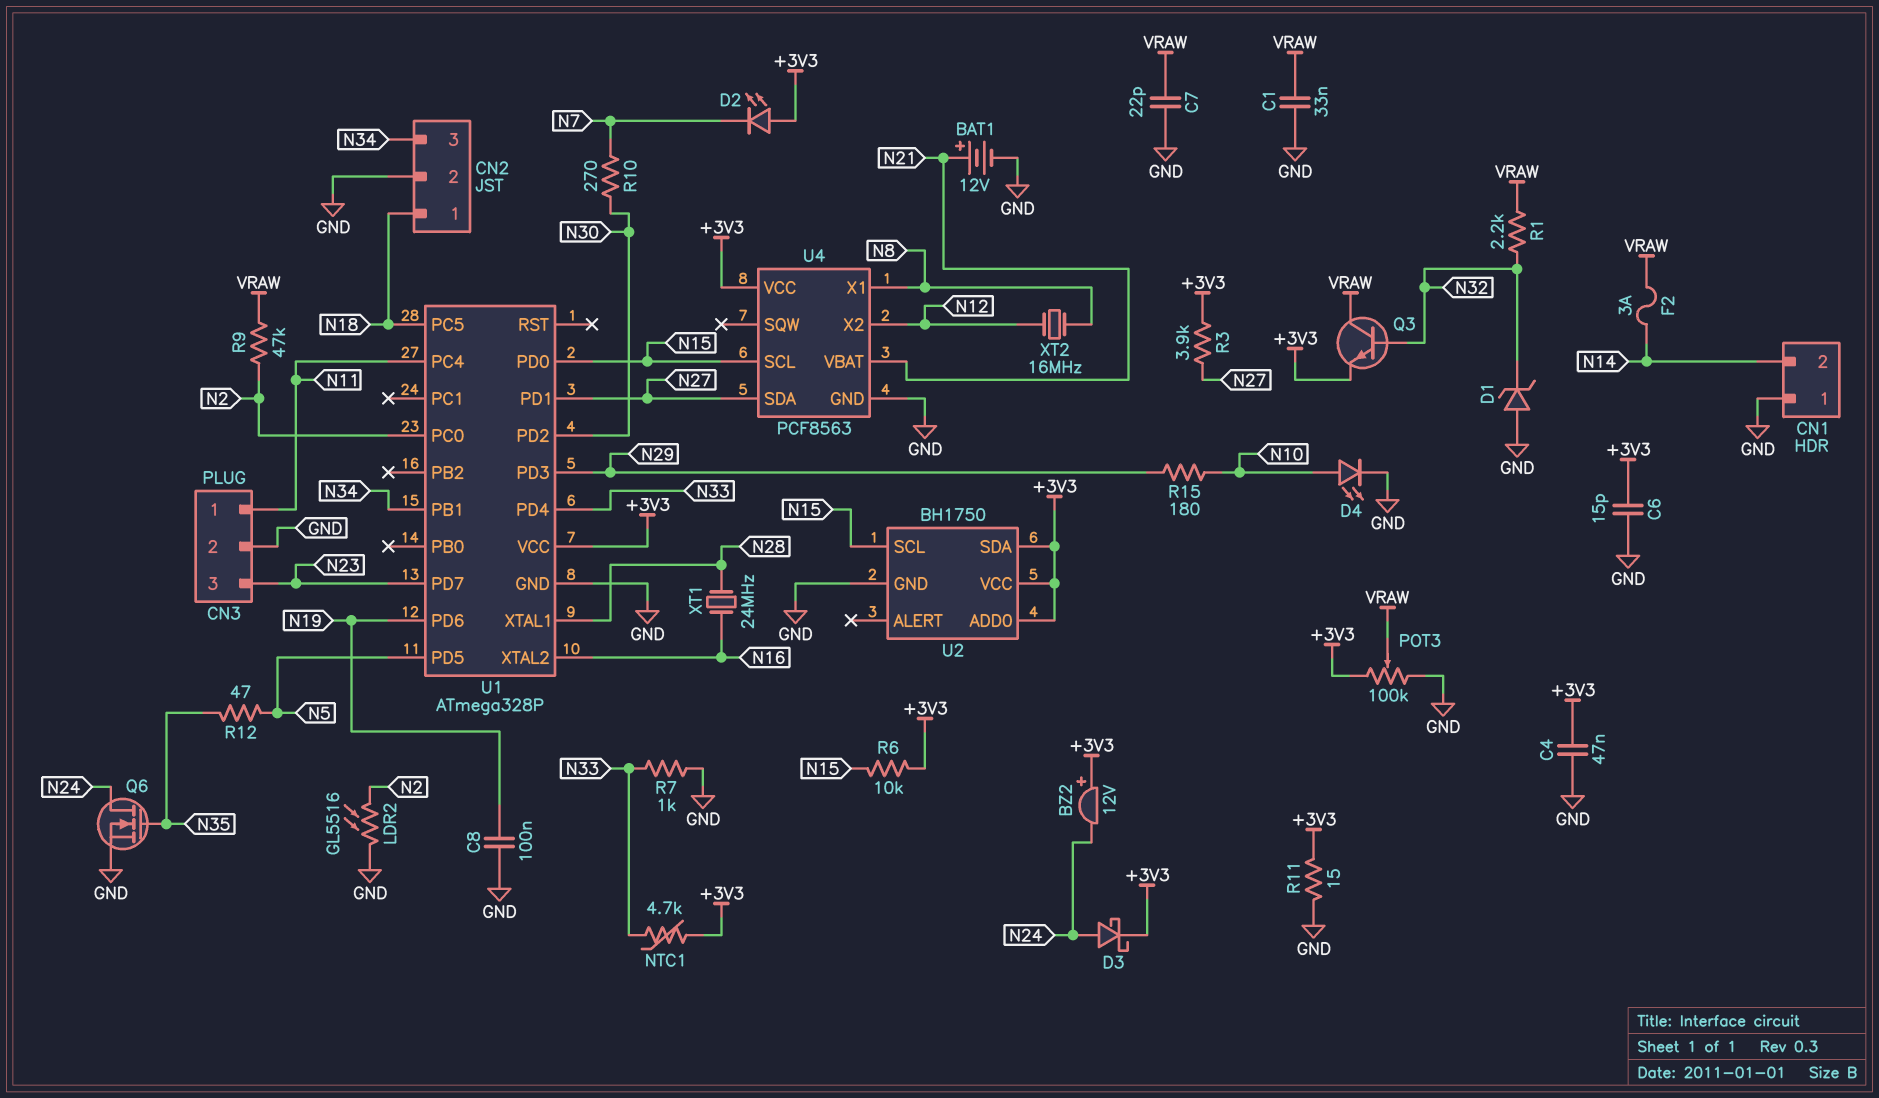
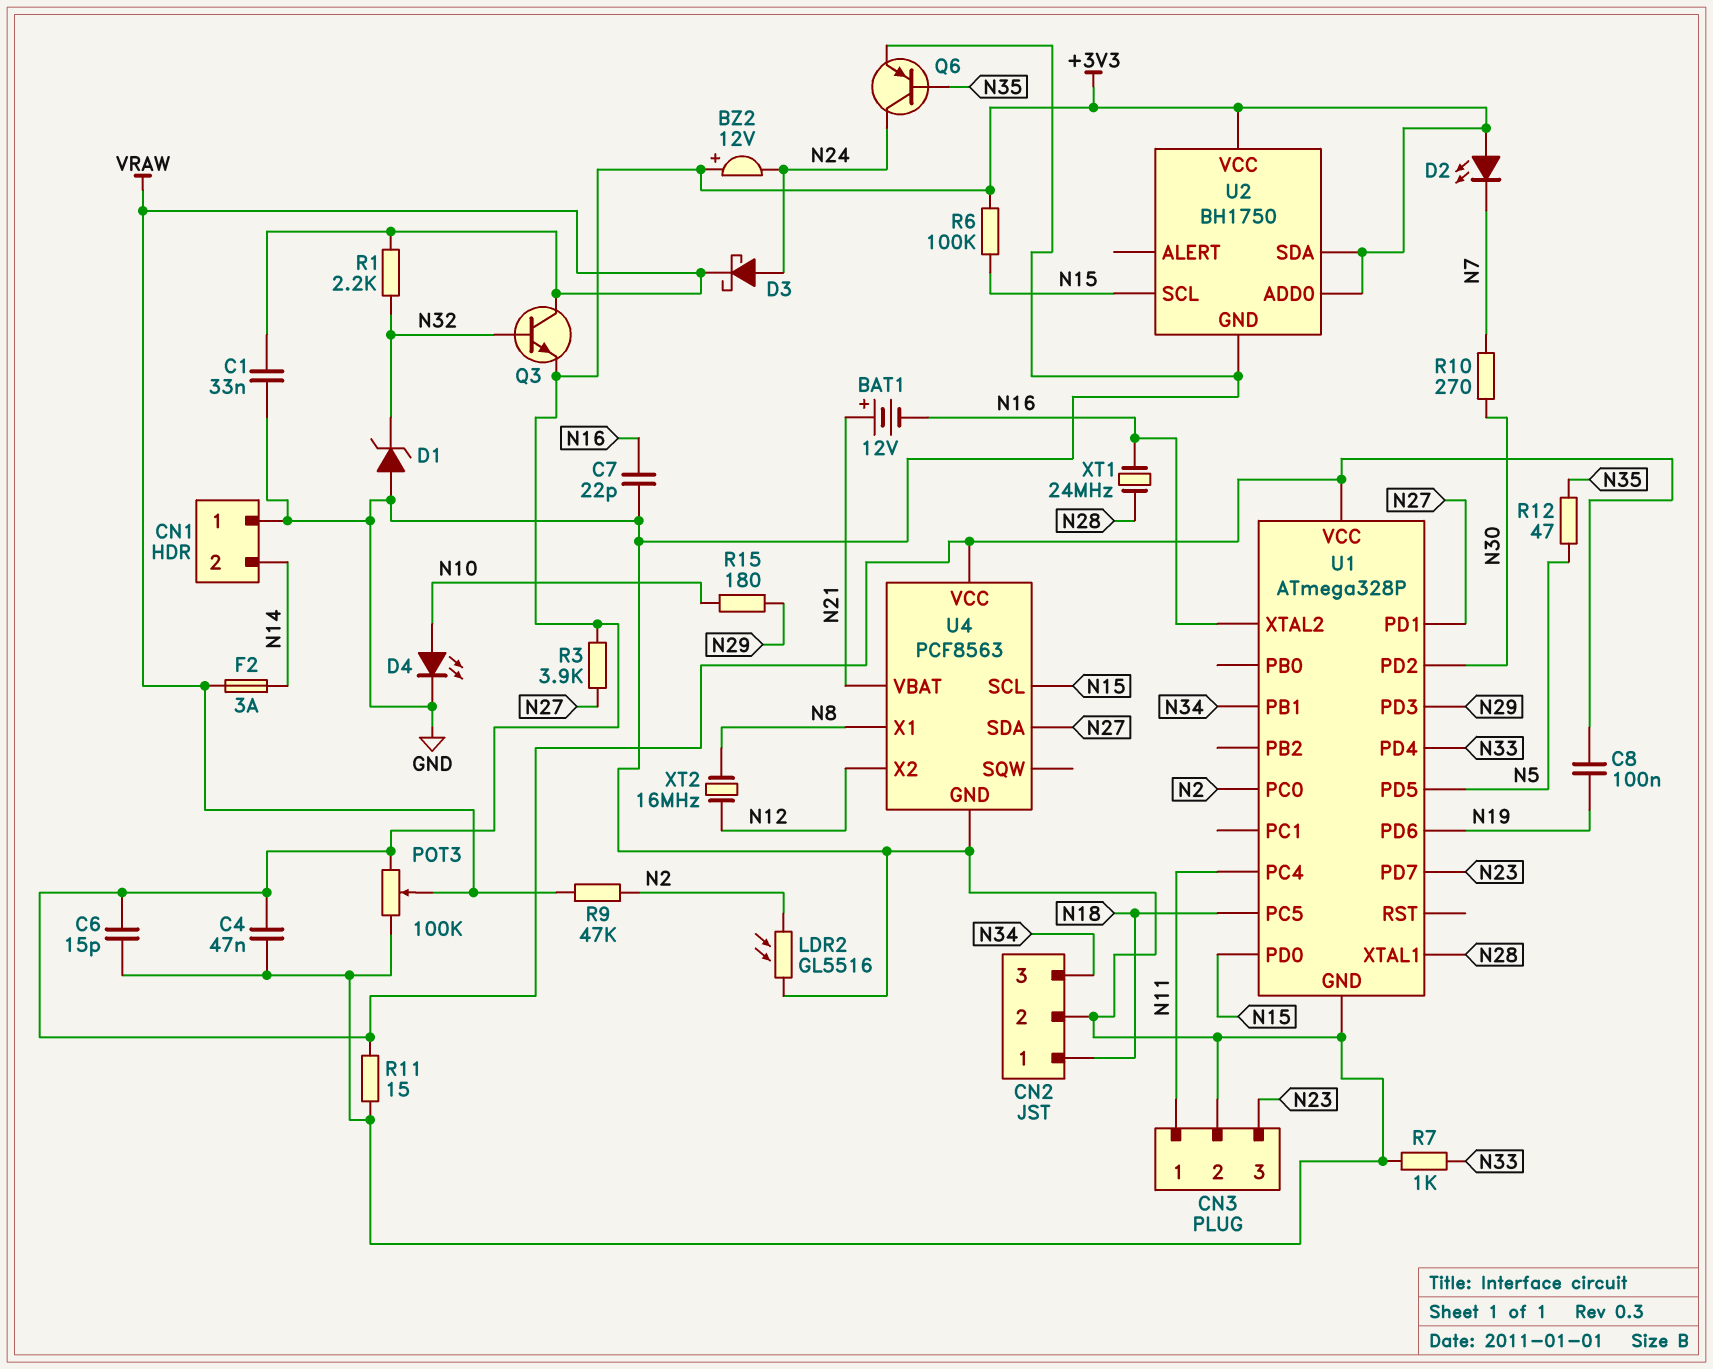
BAT1: 12V (plus N21, minus GND) -> 12V (plus N21, minus N16)
C7: 22pF (GND, VRAW) -> 22pF (GND, N16)
C8: 100nF (GND, N19) -> 100nF (+3V3, N19)
D3: schottky (A N24, K +3V3) -> schottky (A N24, K VRAW)
NTC1: 4.7k (+3V3, N33) -> none
Q6: NMOS (G N35, D N24, S GND) -> PNP (B N35, C N24, E GND)
R6: 10k (+3V3, N15) -> 100k (+3V3, N15)

